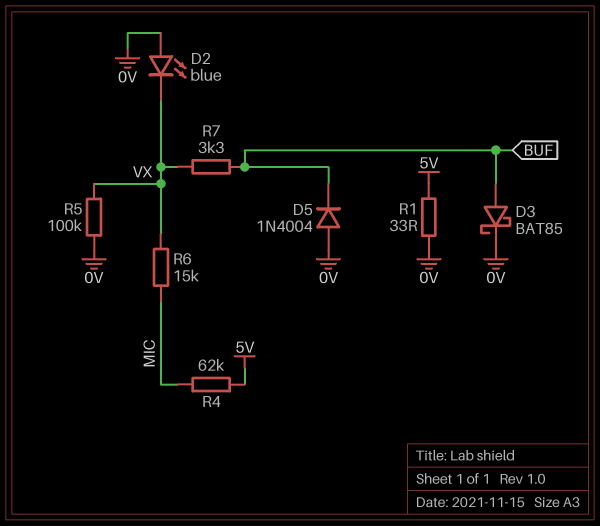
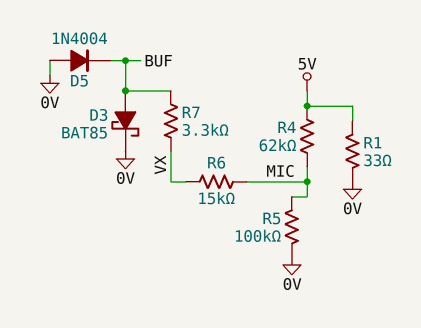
D2: LED blue (A 0V, K VX) -> none
R5: 100k (0V, VX) -> 100k (0V, MIC)

